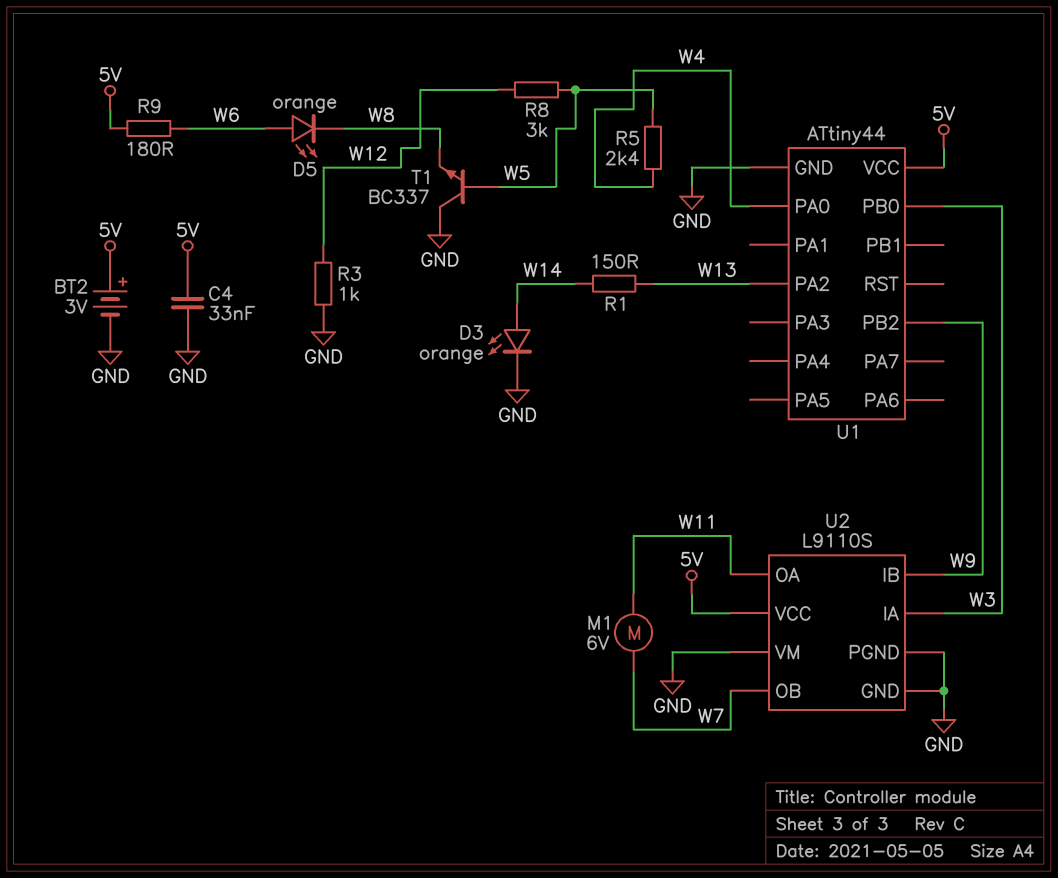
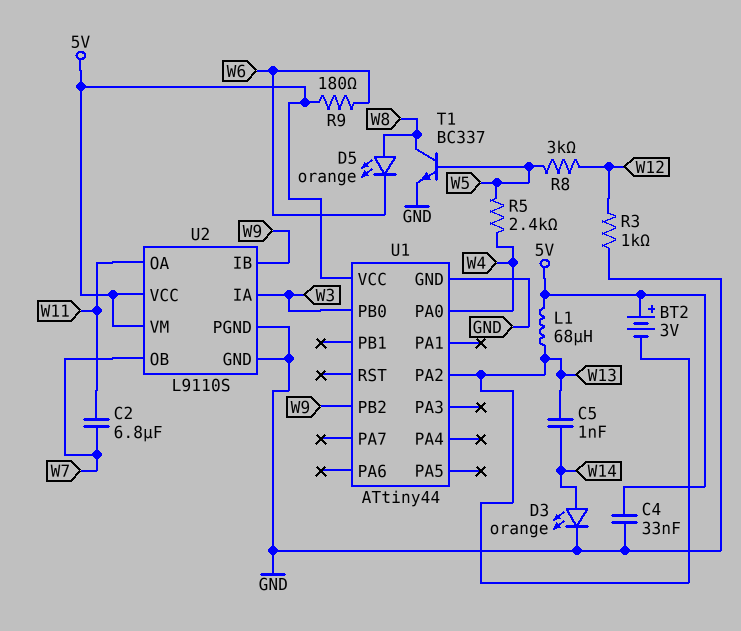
BT2: 3V (plus 5V, minus GND) -> 3V (plus 5V, minus W13)
C2: none -> 6.8uF (W7, W11)
C5: none -> 1nF (W13, W14)
D5: LED orange (A W6, K W8) -> LED orange (A W8, K W6)
L1: none -> 68uH (5V, W13)
M1: motor 6V (W7, W11) -> none
R1: 150 (W13, W14) -> none
T1: NPN BC337 (B W5, C GND, E W8) -> NPN BC337 (B W5, C W8, E GND)
U2 pin VM: GND -> 5V

